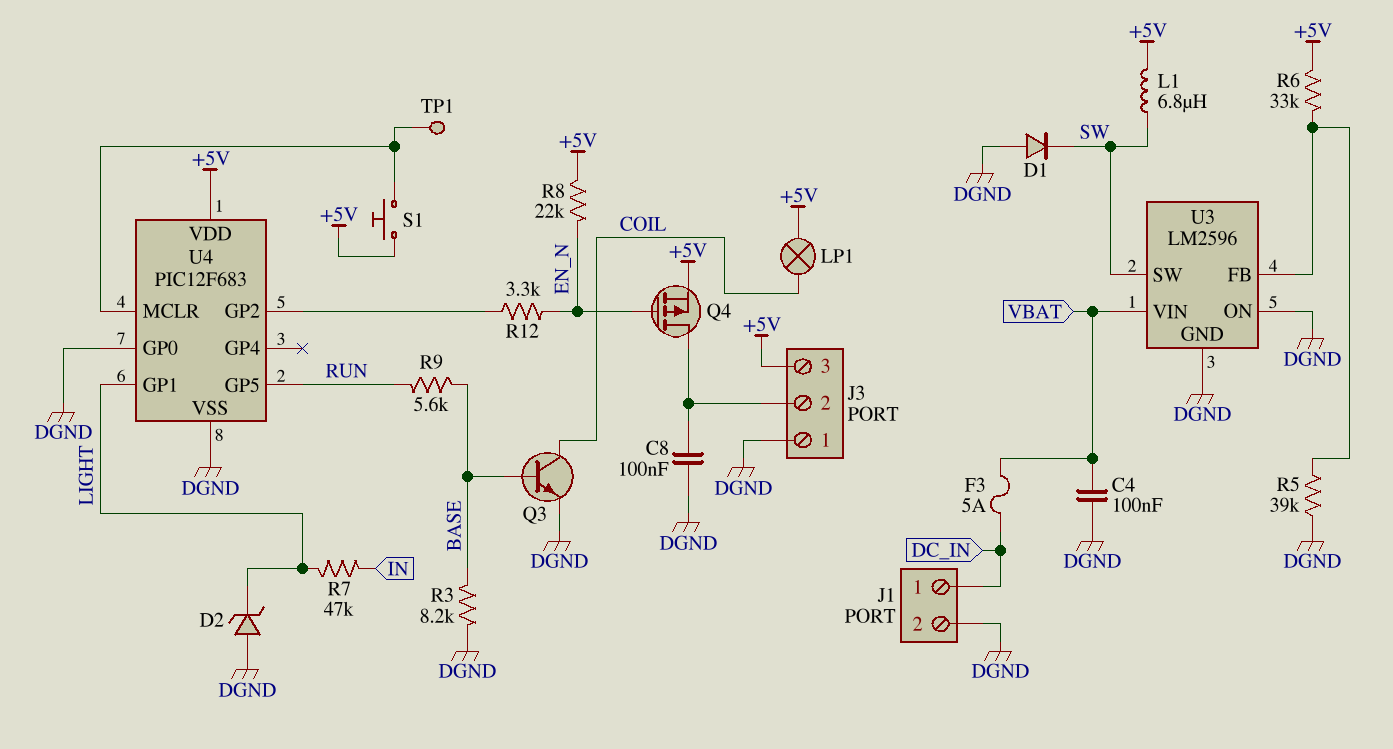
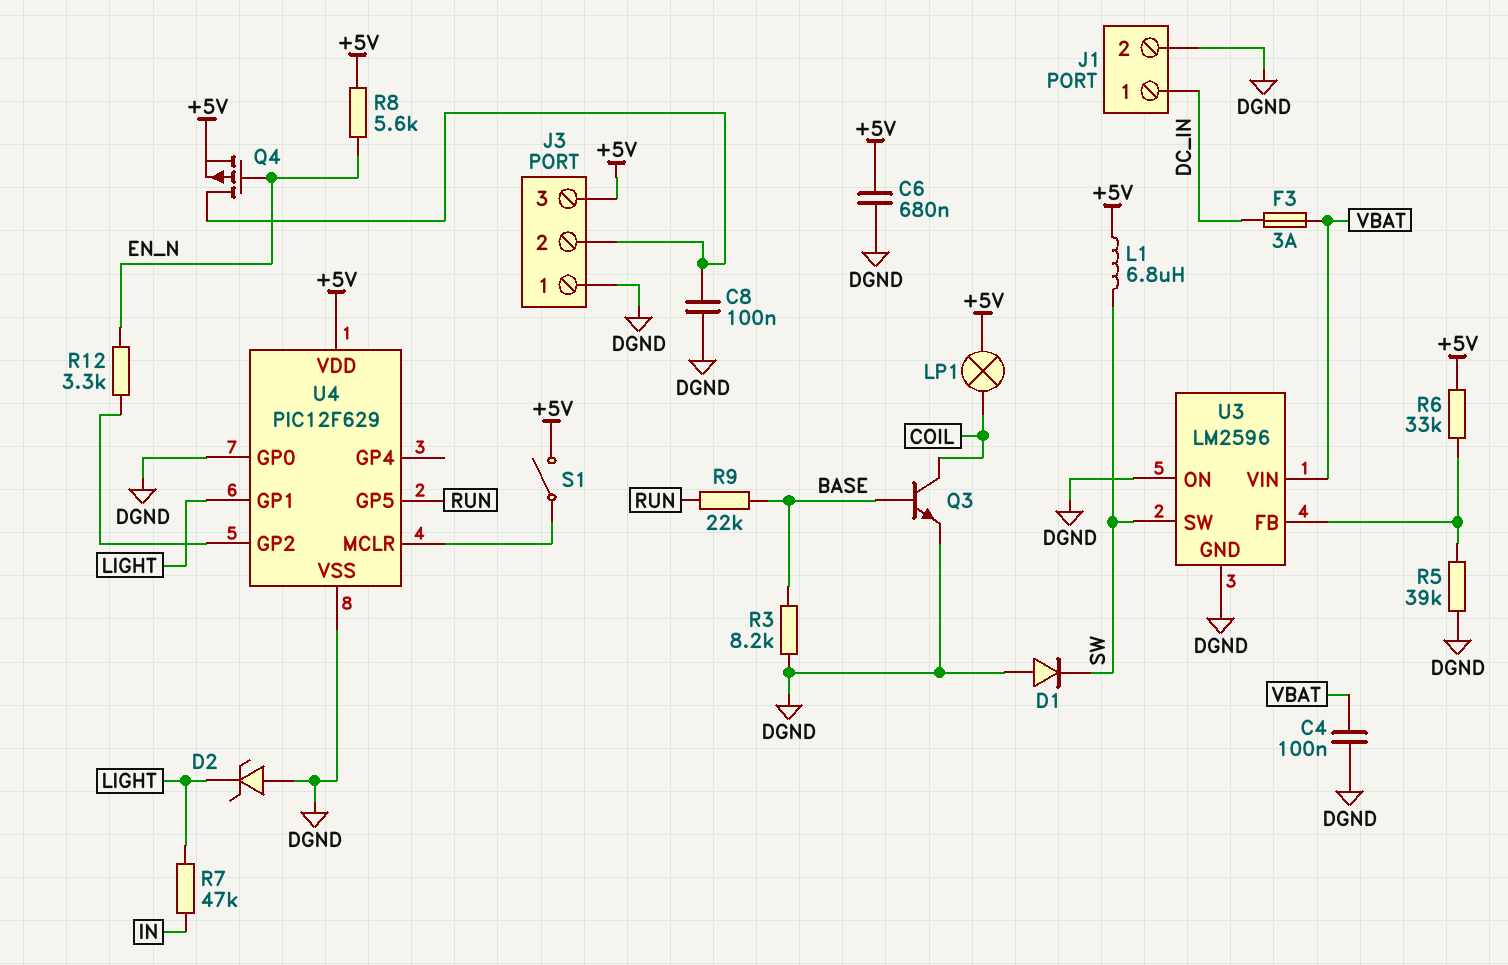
C6: none -> 680nF (+5V, DGND)
F3: 5A (DC_IN, VBAT) -> 3A (DC_IN, VBAT)
R8: 22k (+5V, EN_N) -> 5.6k (+5V, EN_N)
R9: 5.6k (BASE, RUN) -> 22k (BASE, RUN)
S1: button (+5V, U4/MCLR) -> switch (+5V, U4/MCLR)
TP1: test point (U4/MCLR) -> none
U4: PIC12F683 -> PIC12F629

